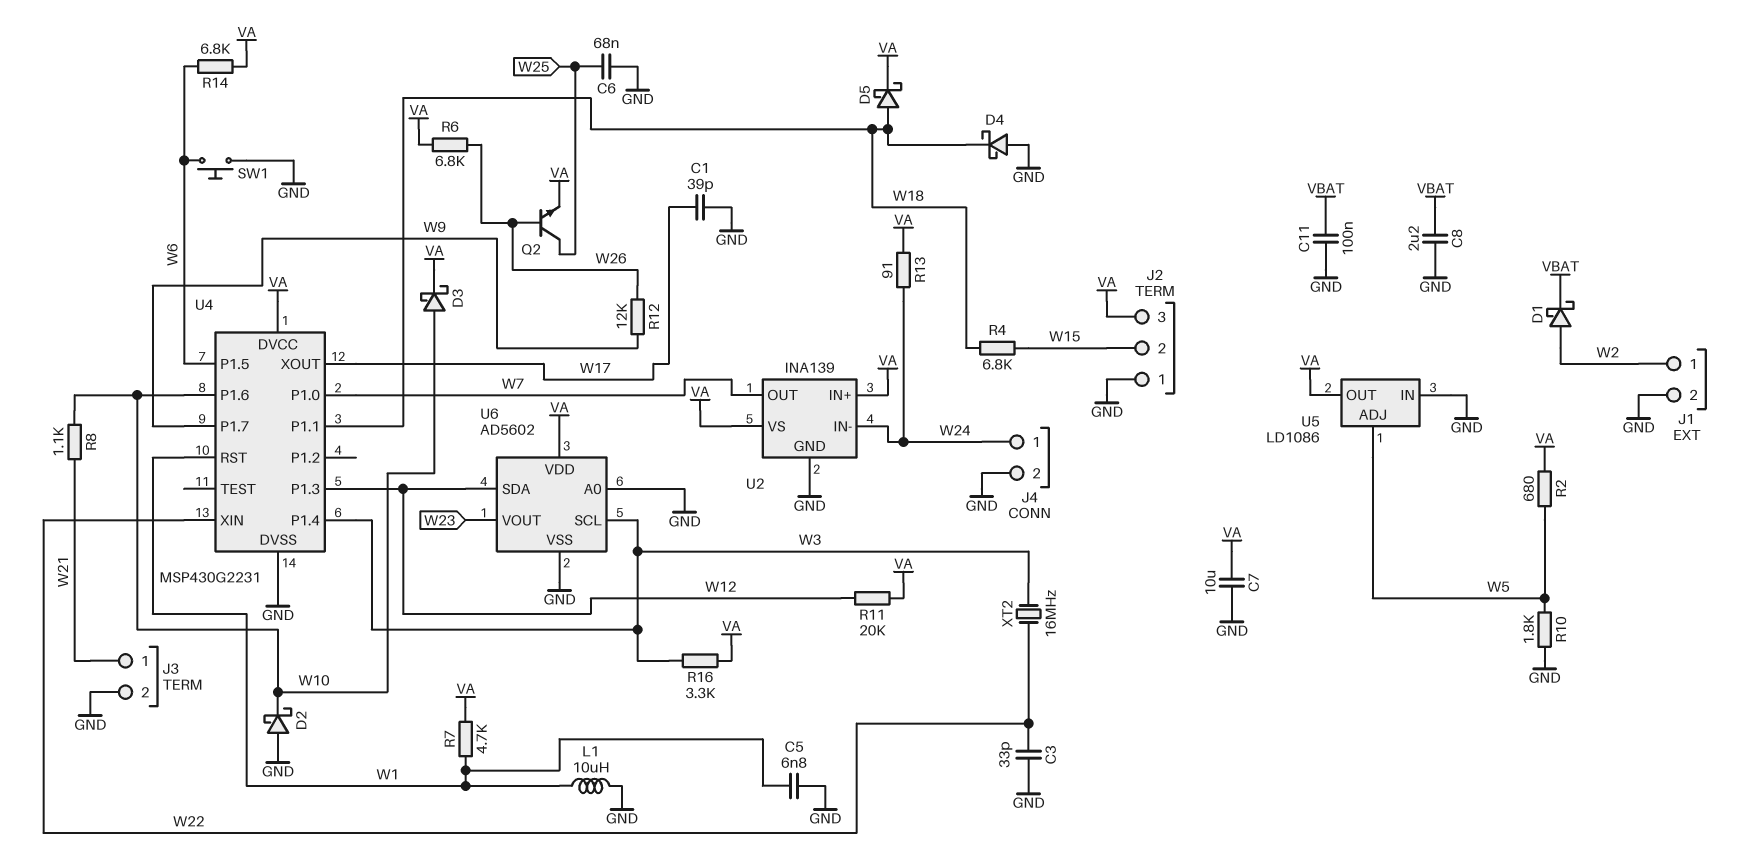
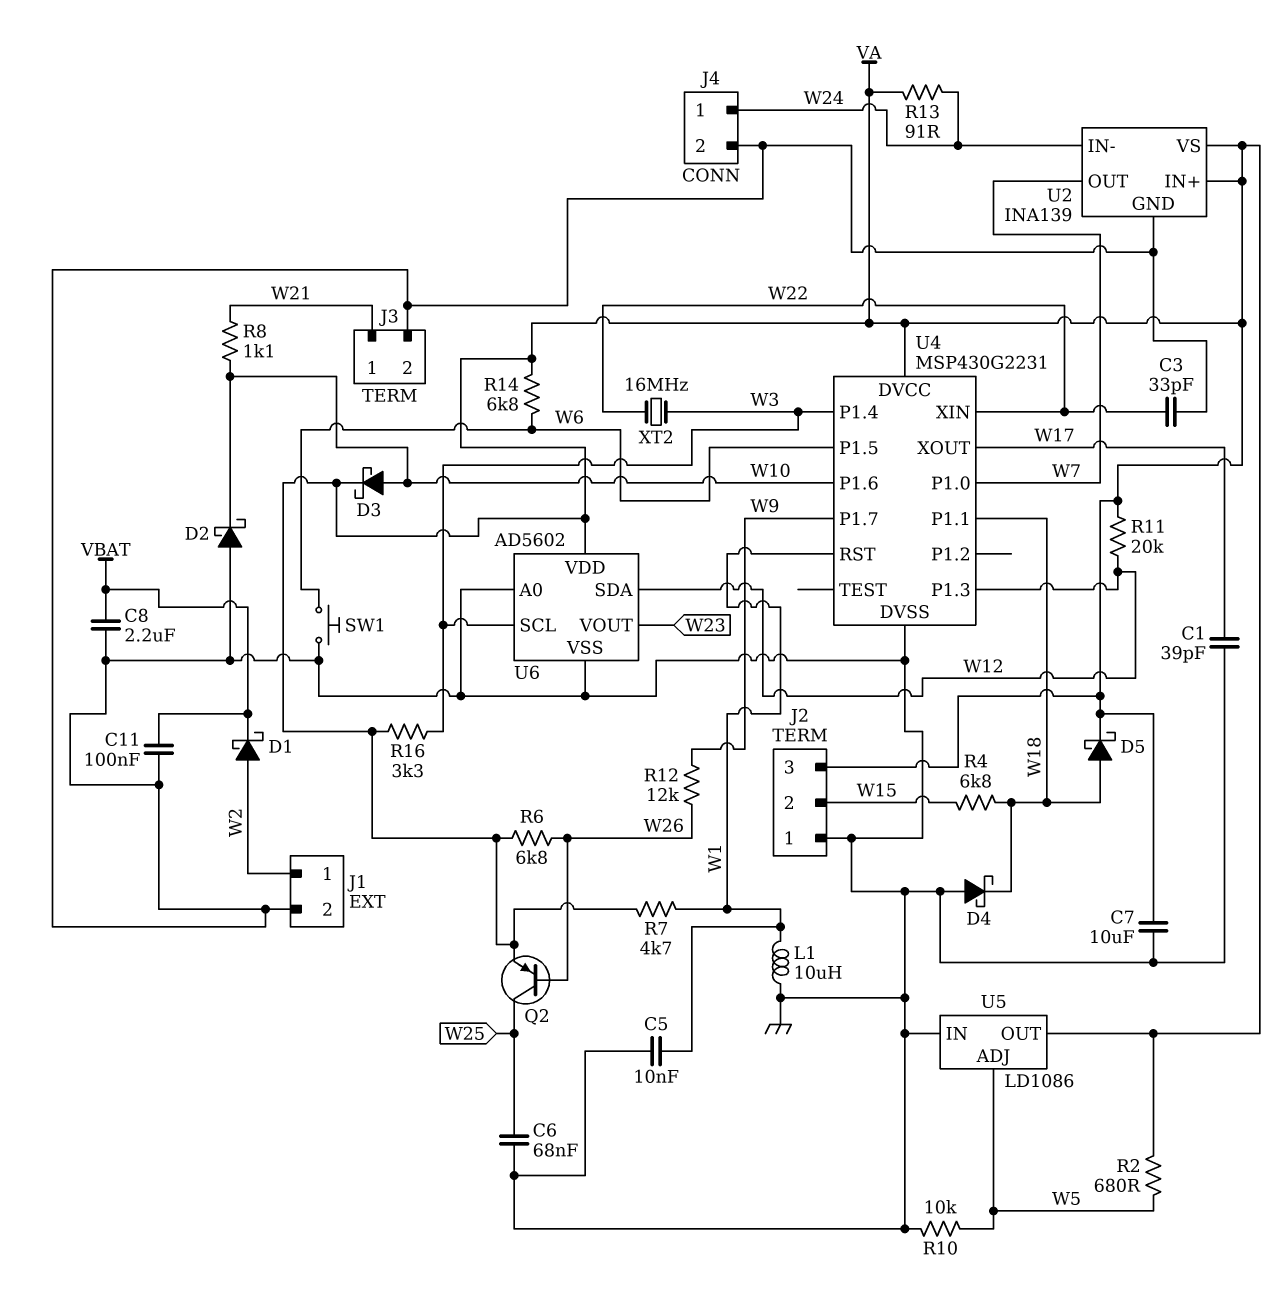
C5: 6.8nF (GND, W1) -> 10nF (GND, W1)
Q2: NPN (B W26, C W25, E VA) -> PNP (B W26, C W25, E VA)
R10: 1.8k (GND, W5) -> 10k (GND, W5)

